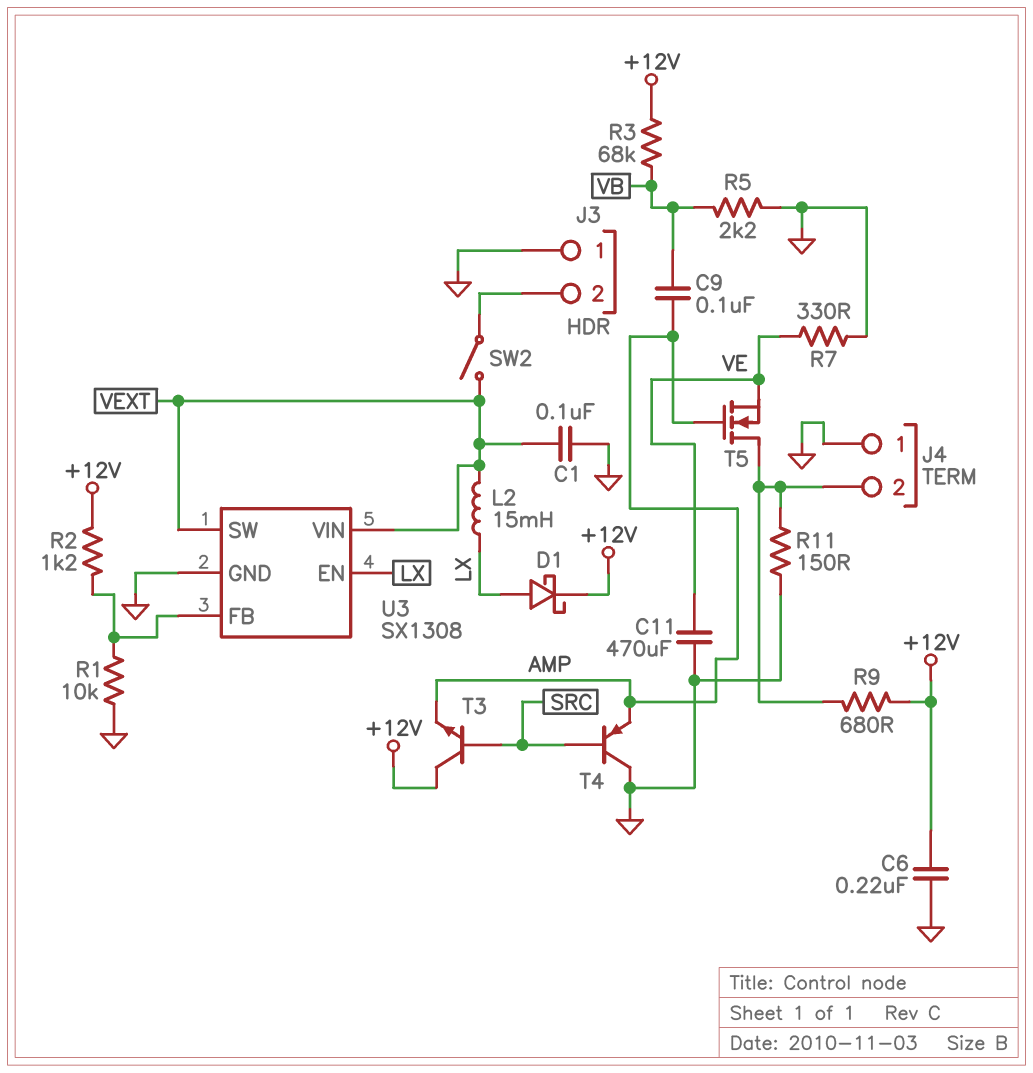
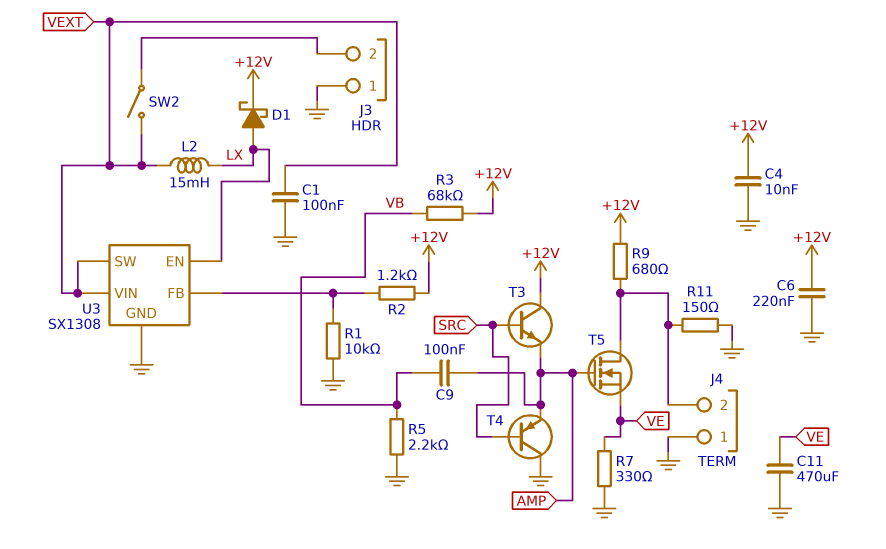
C4: none -> 10nF (+12V, GND)

